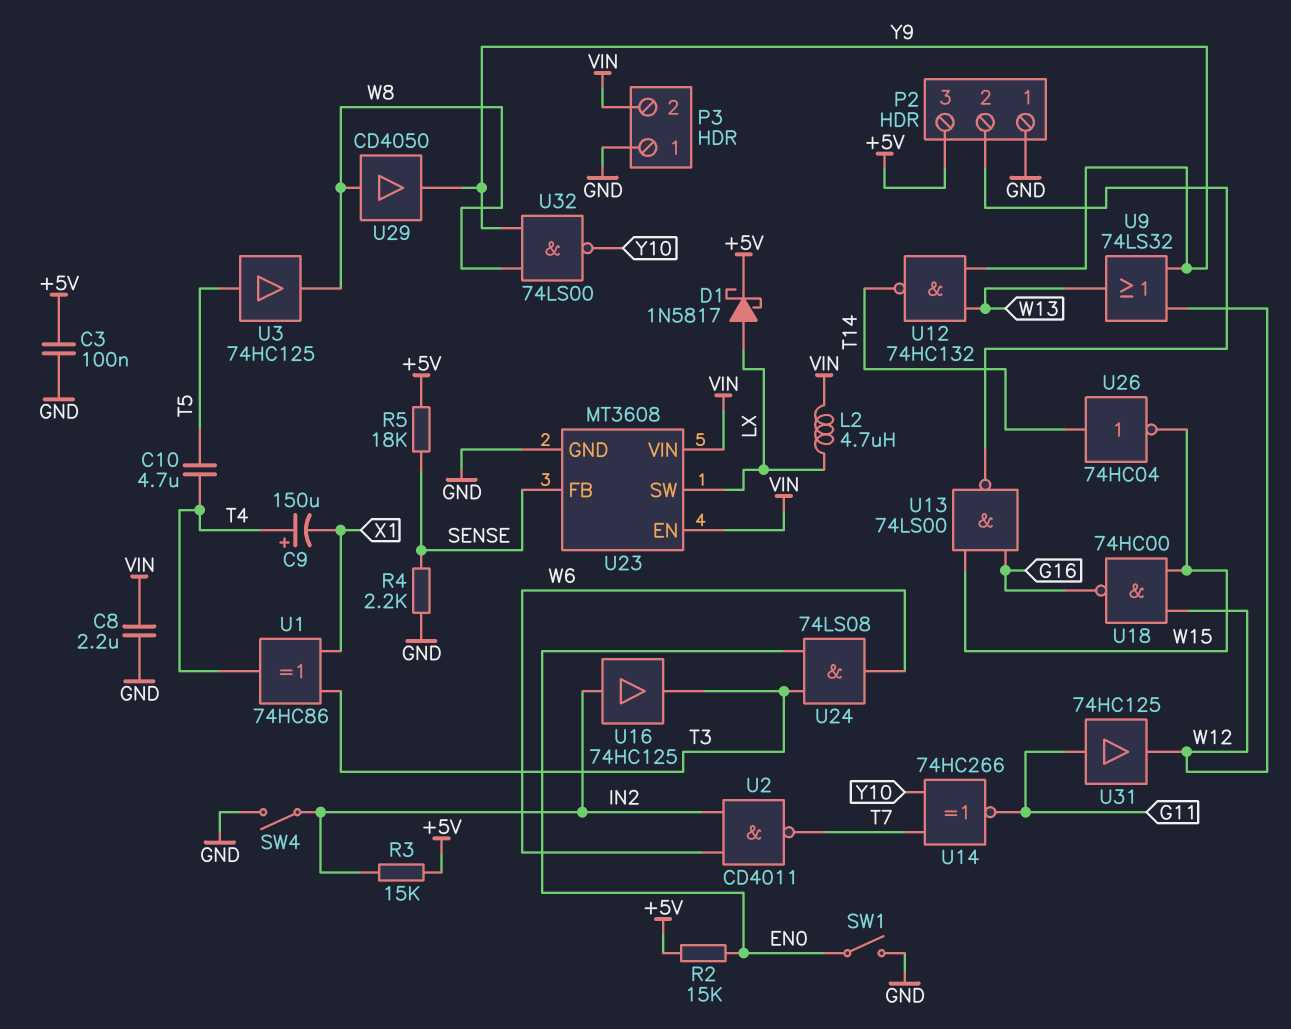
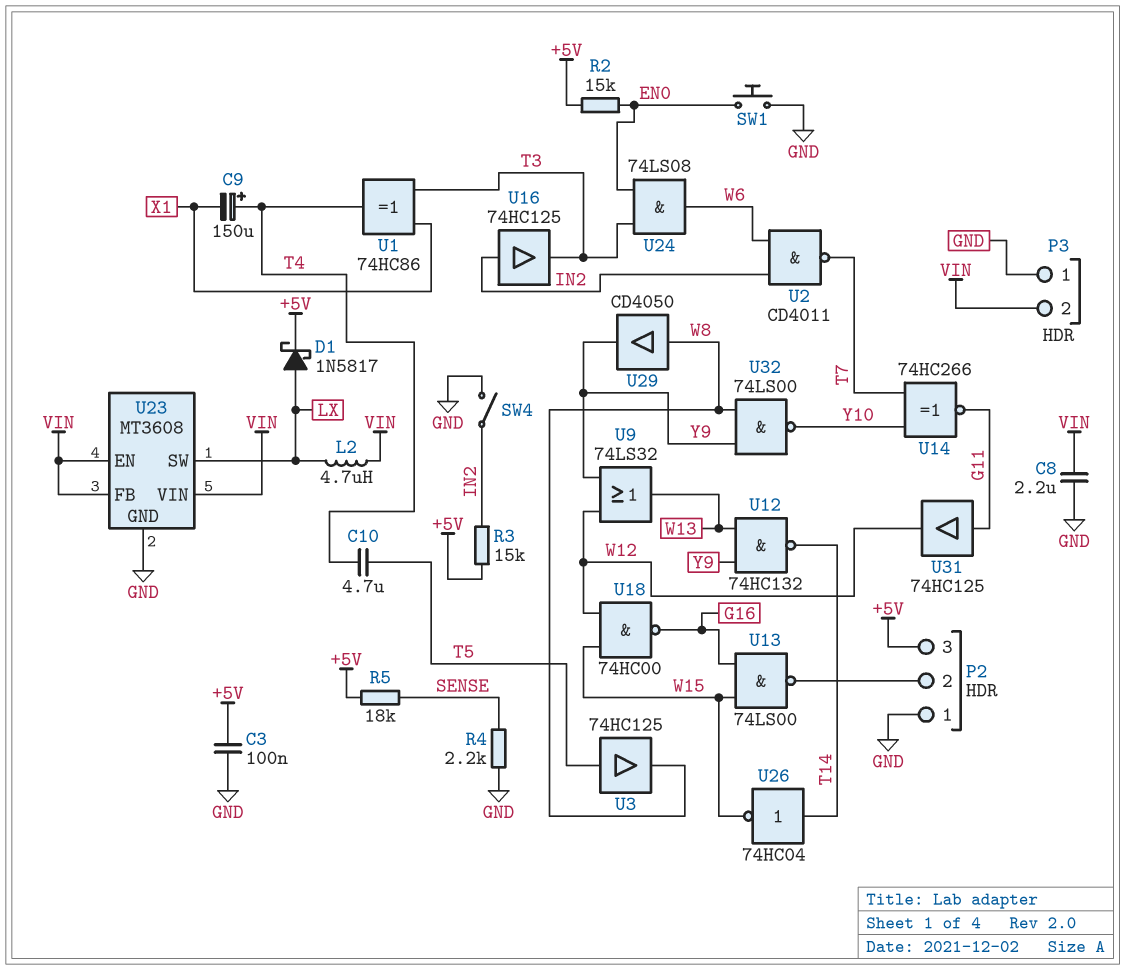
SW1: switch (EN0, GND) -> button (EN0, GND)
U23 pin FB: SENSE -> VIN

